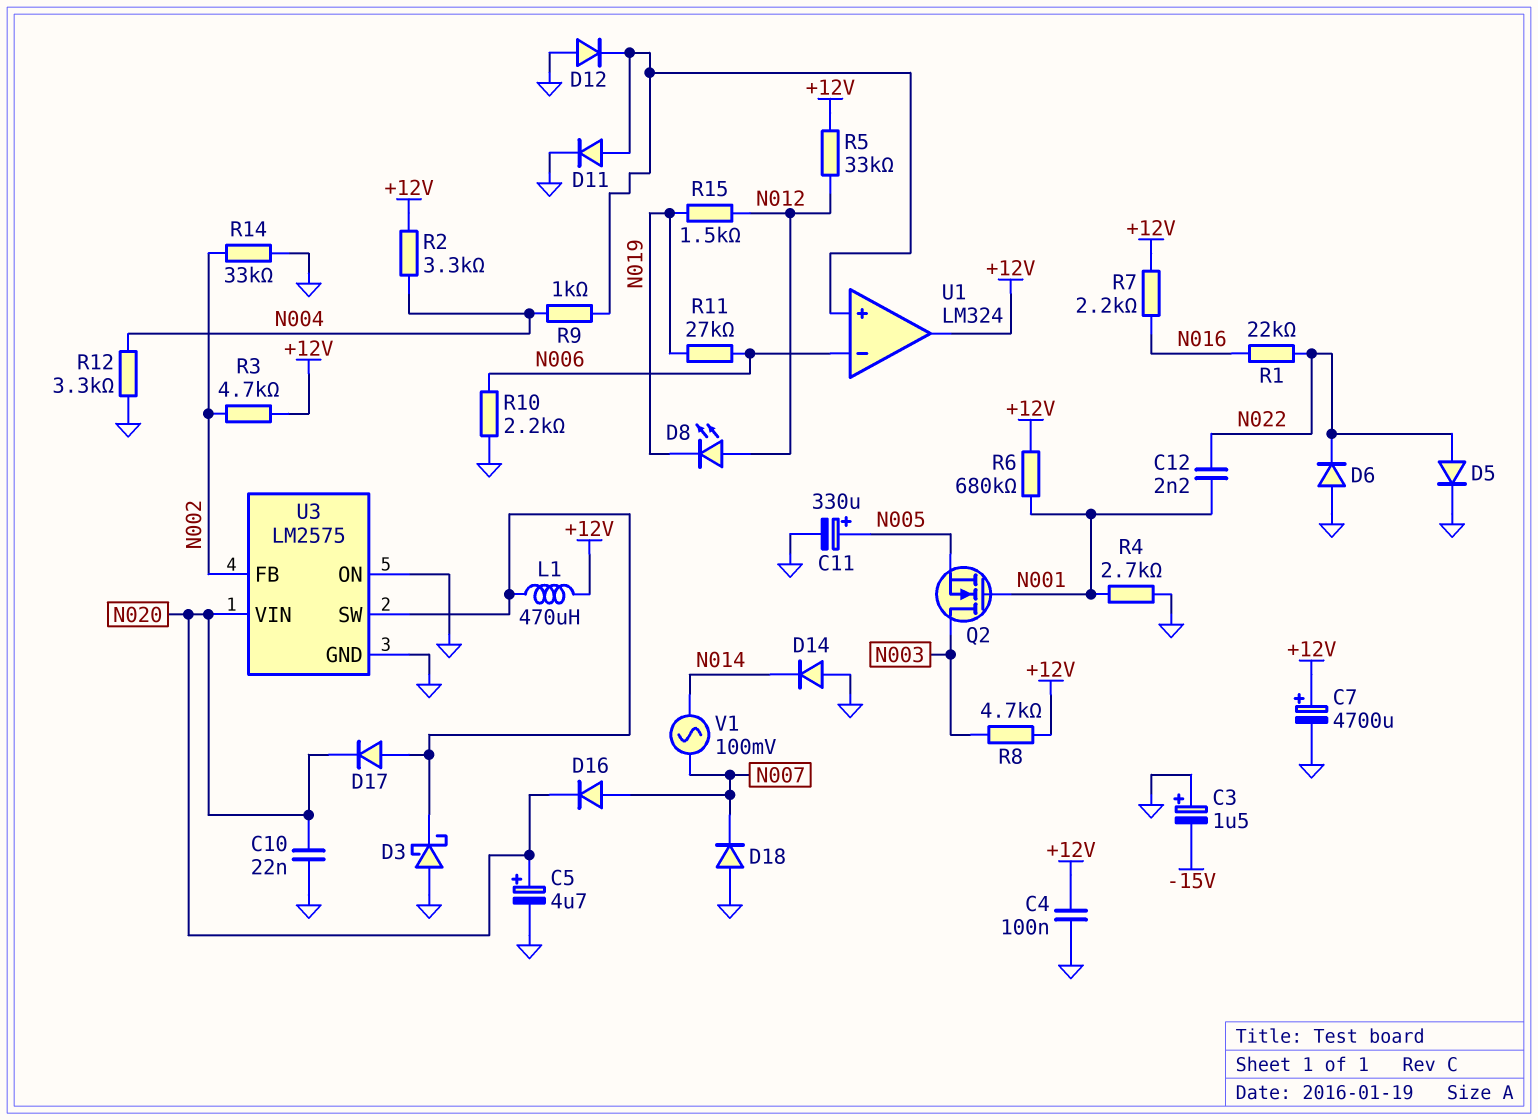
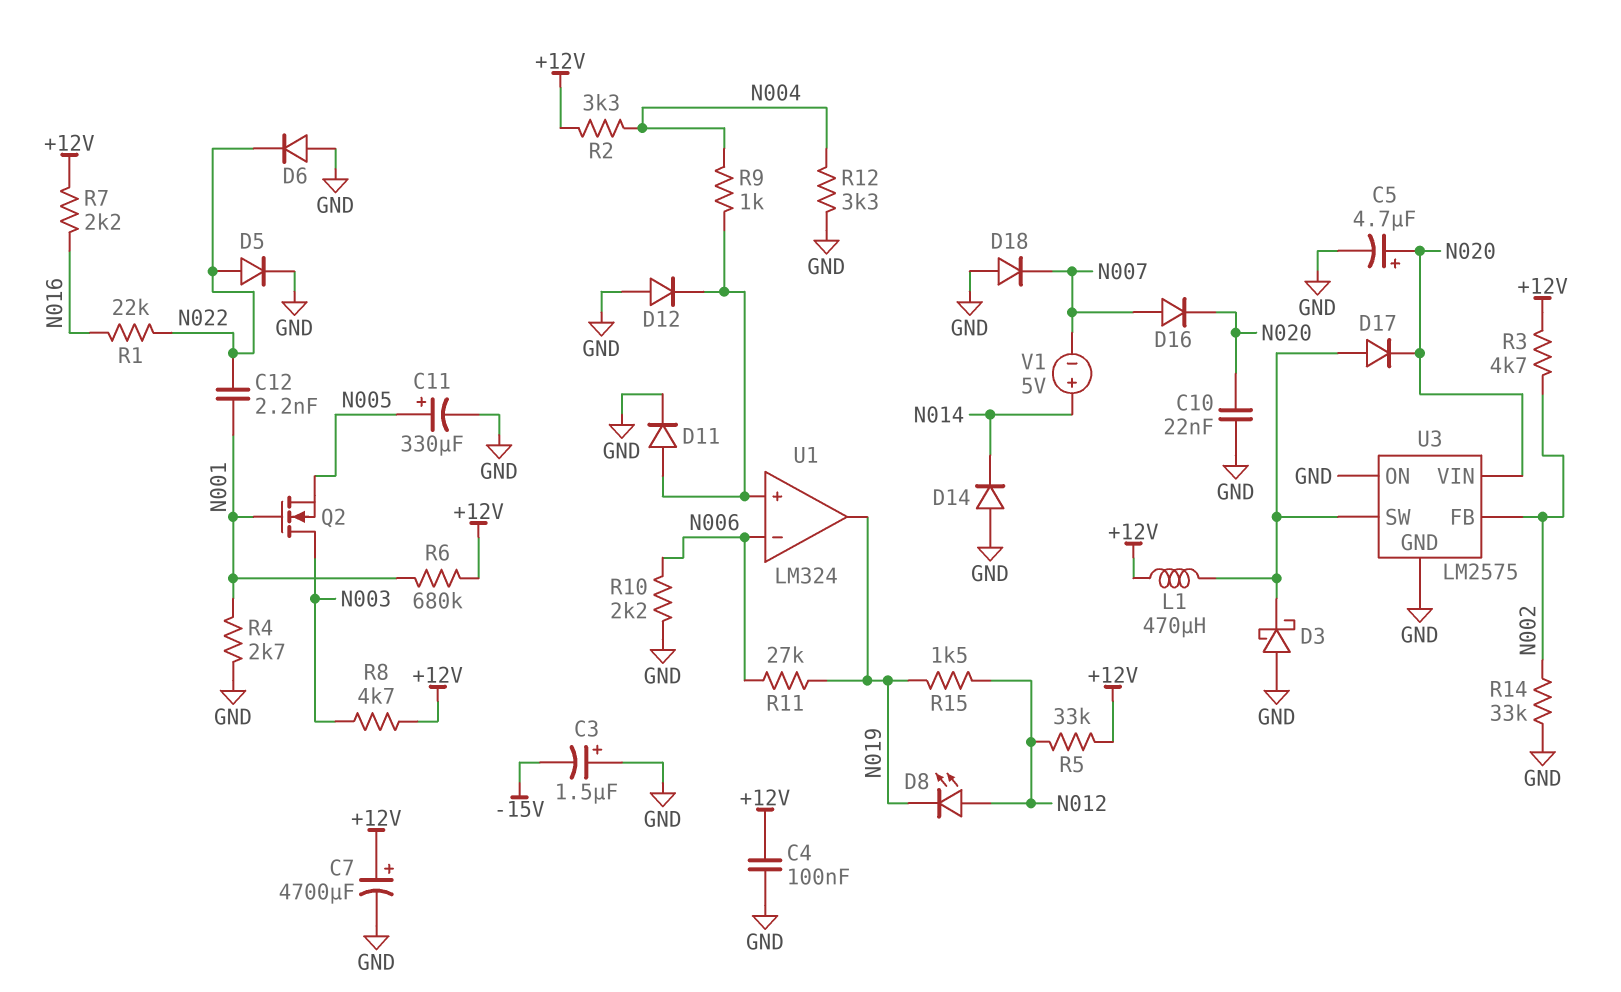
U1 pin out: +12V -> N019
V1: AC 100mV (N007, N014) -> 5V (plus N014, minus N007)

